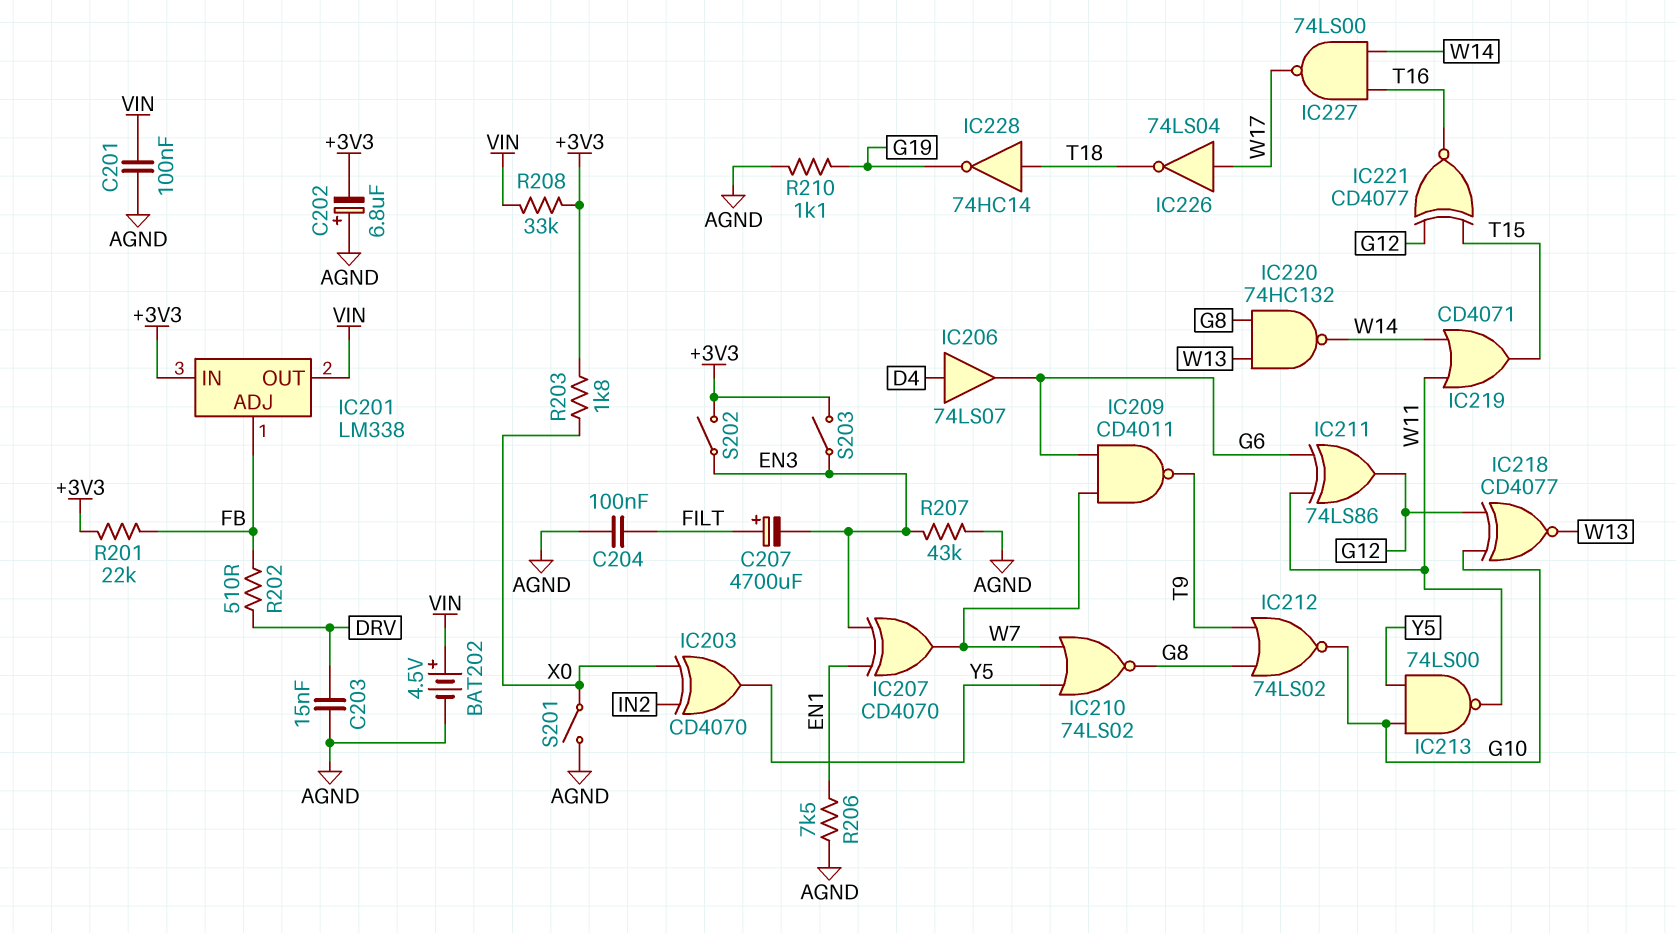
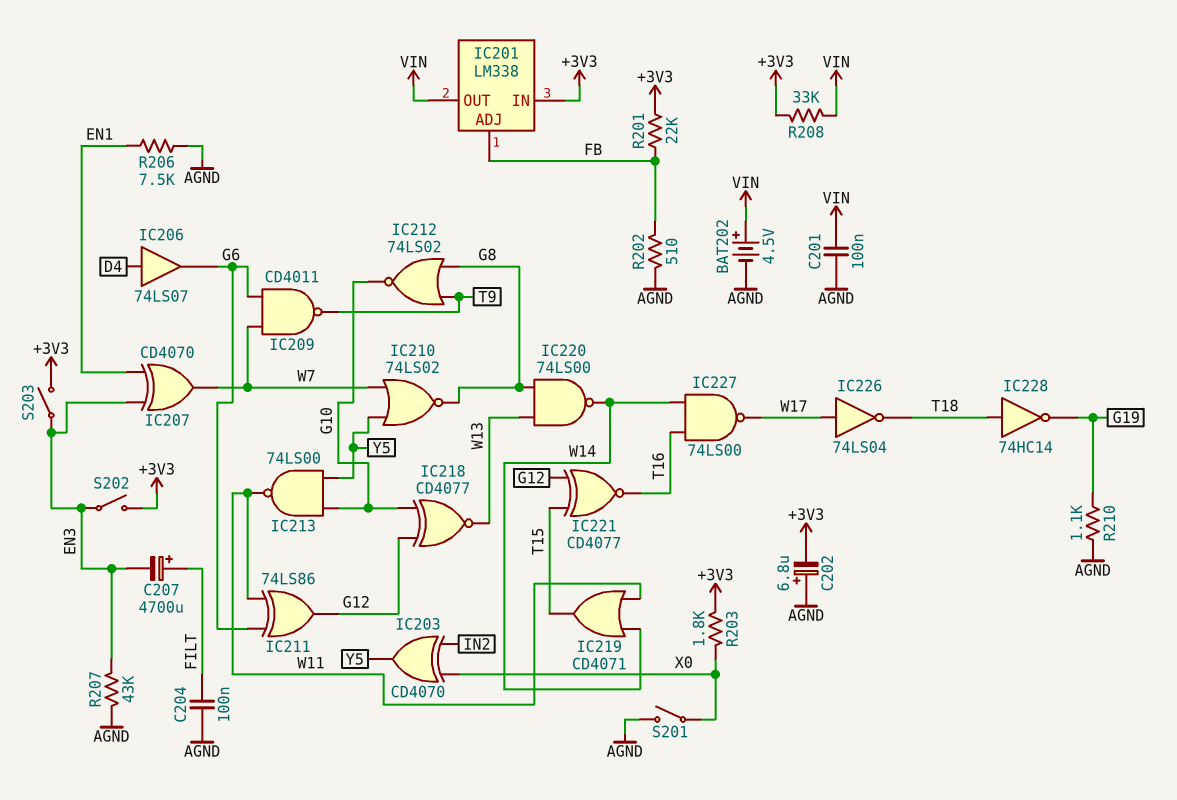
C203: 15nF (AGND, DRV) -> none
IC220: NAND 74HC132 (in G8, in W13, out W14) -> NAND 74LS00 (in G8, in W13, out W14)
R202: 510 (DRV, FB) -> 510 (AGND, FB)

